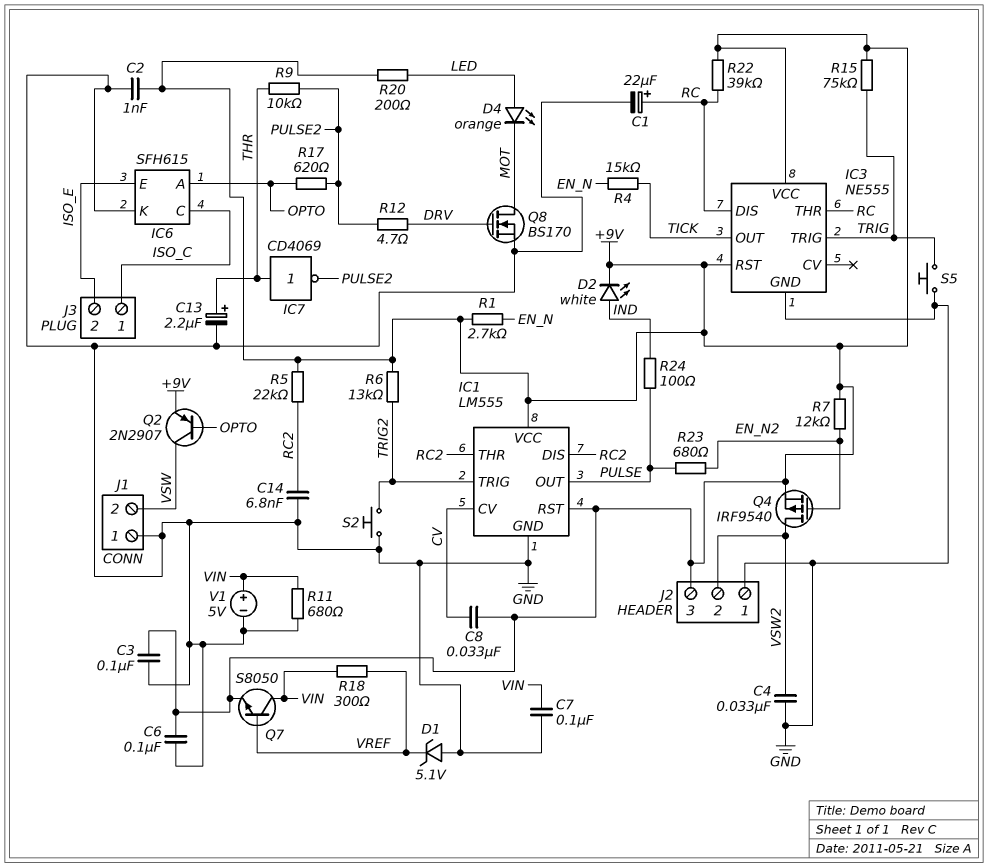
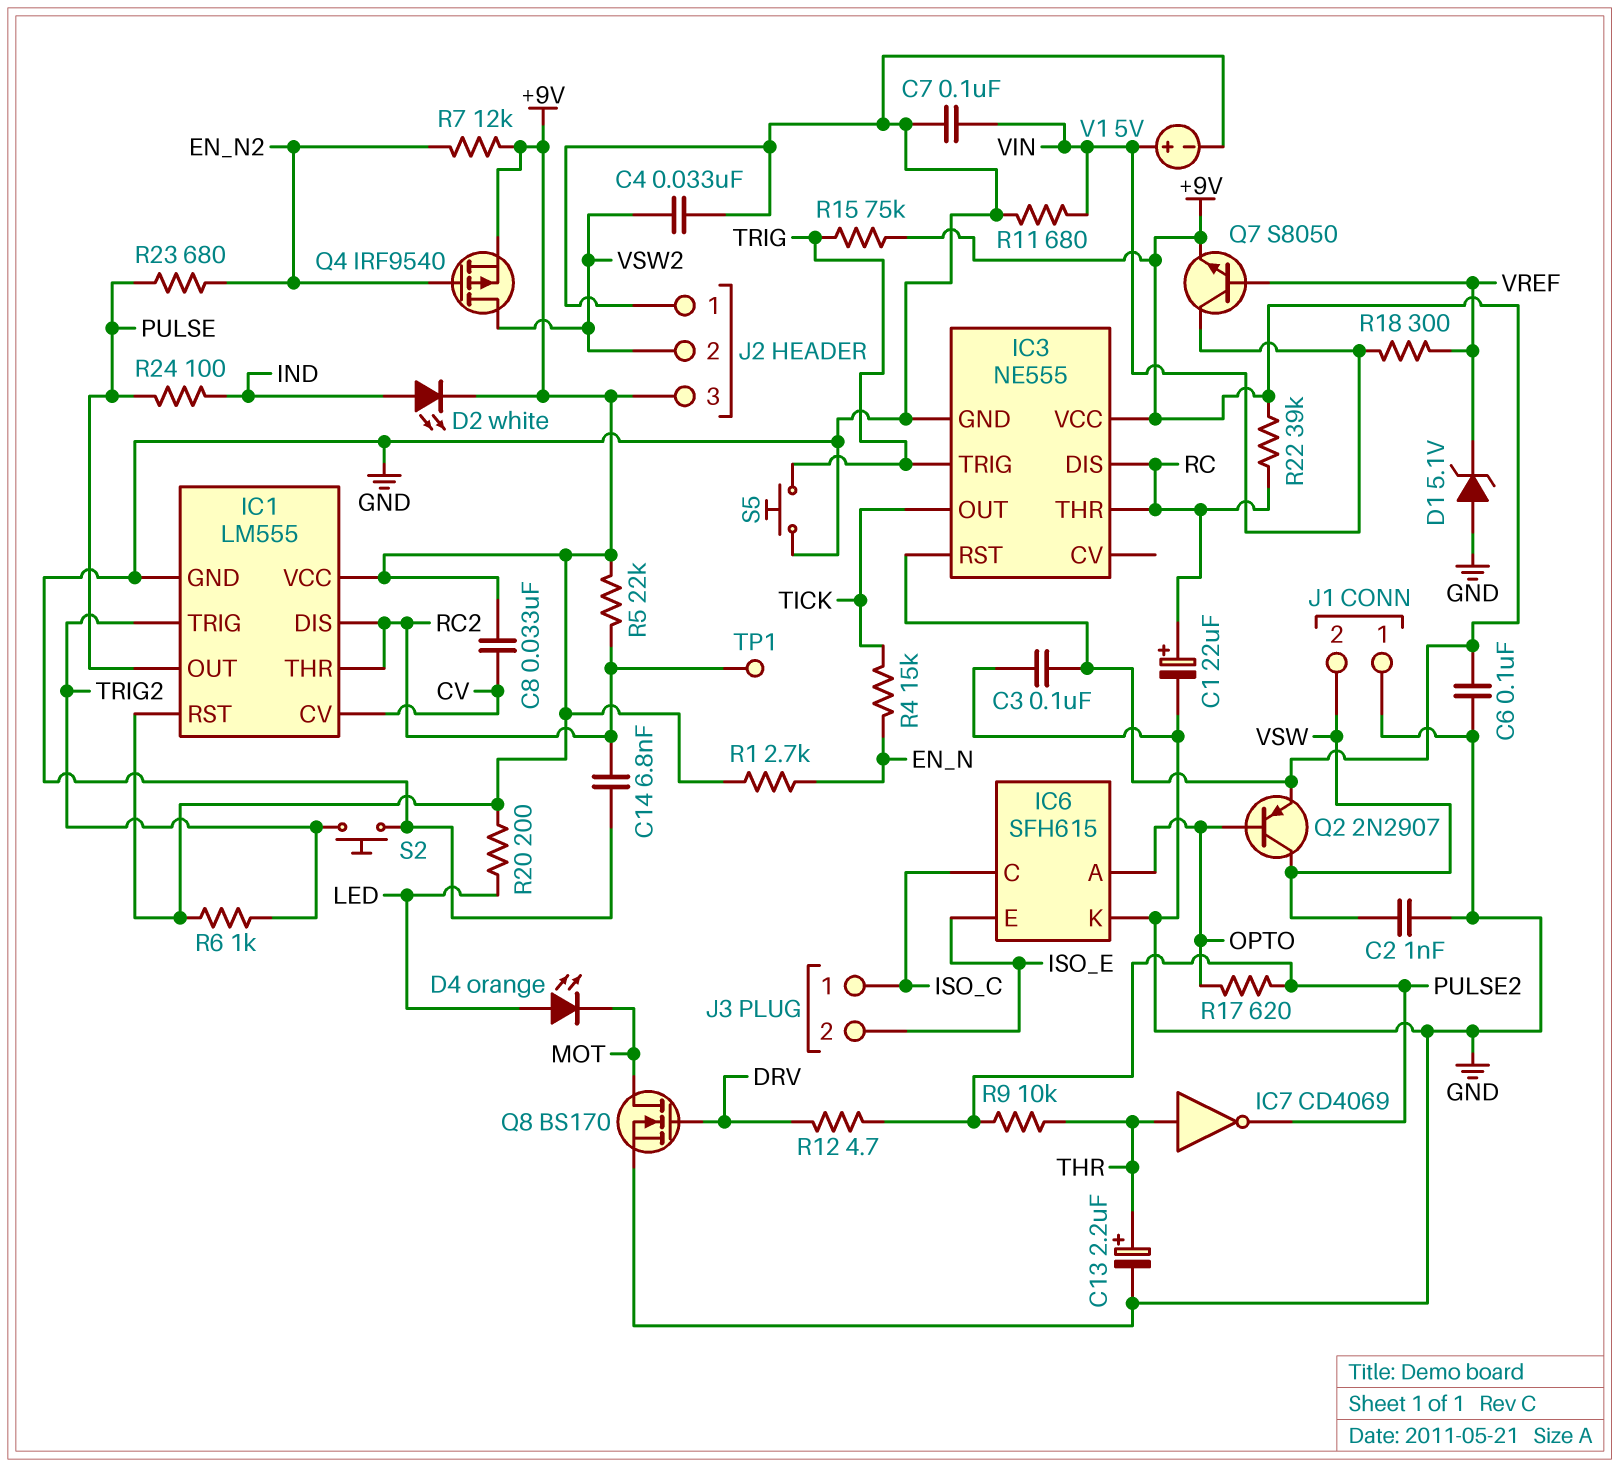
C2: 1nF (+9V, GND) -> 1nF (GND, VSW)
R6: 13k (+9V, TRIG2) -> 1k (+9V, TRIG2)
TP1: none -> test point (RC2)

